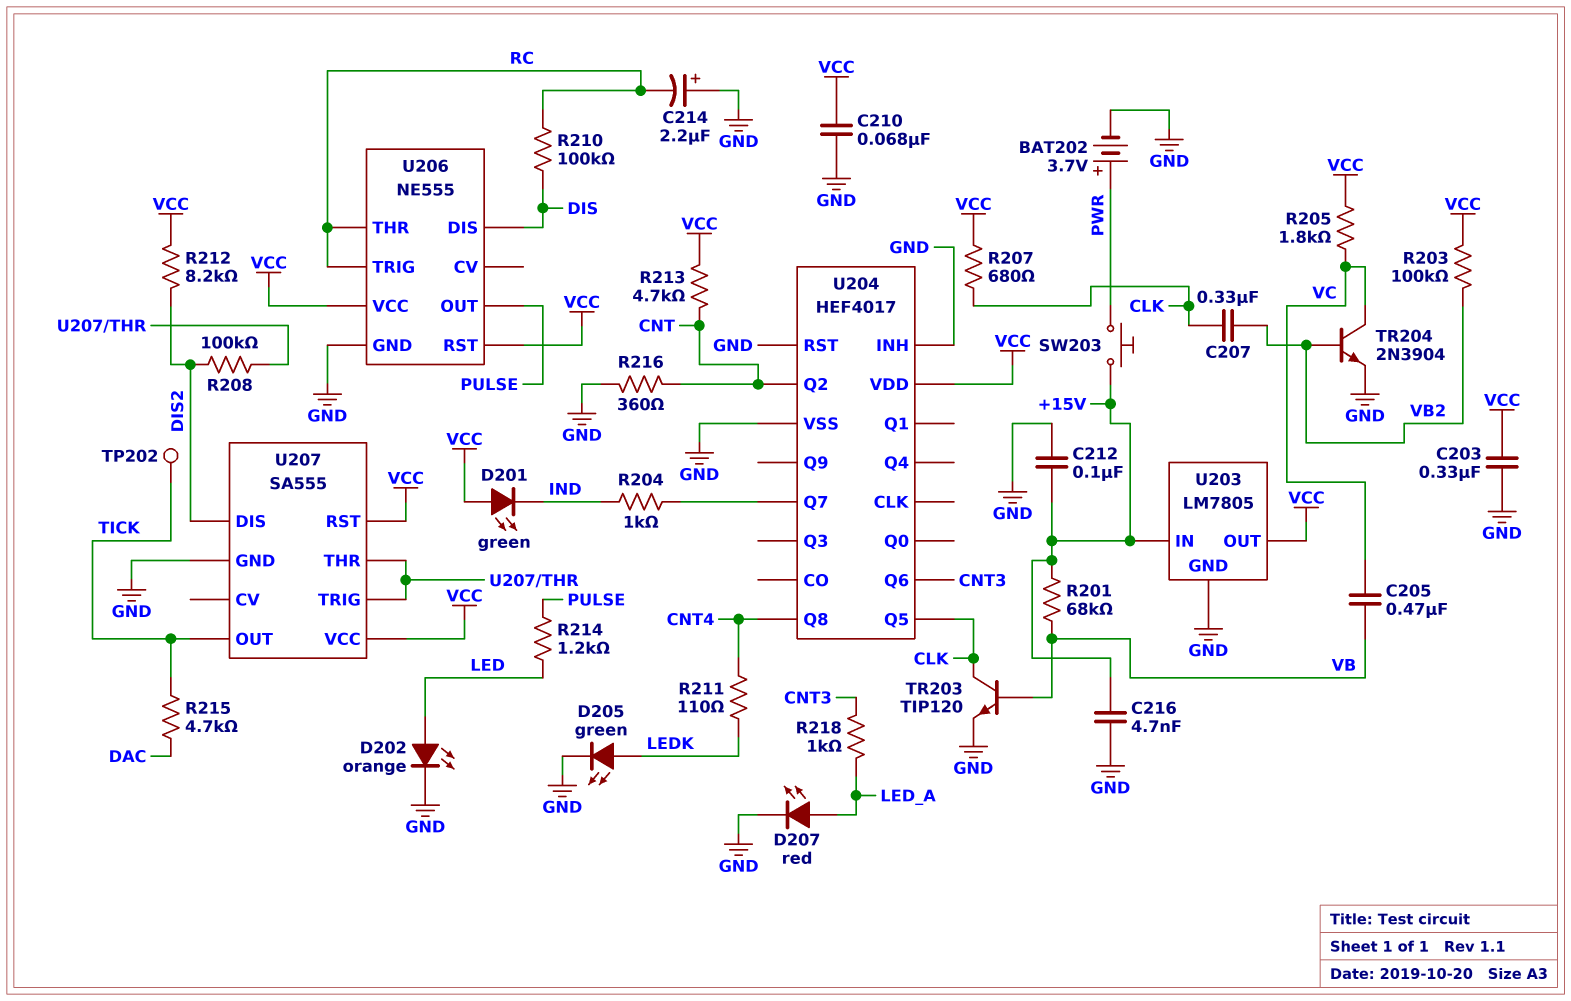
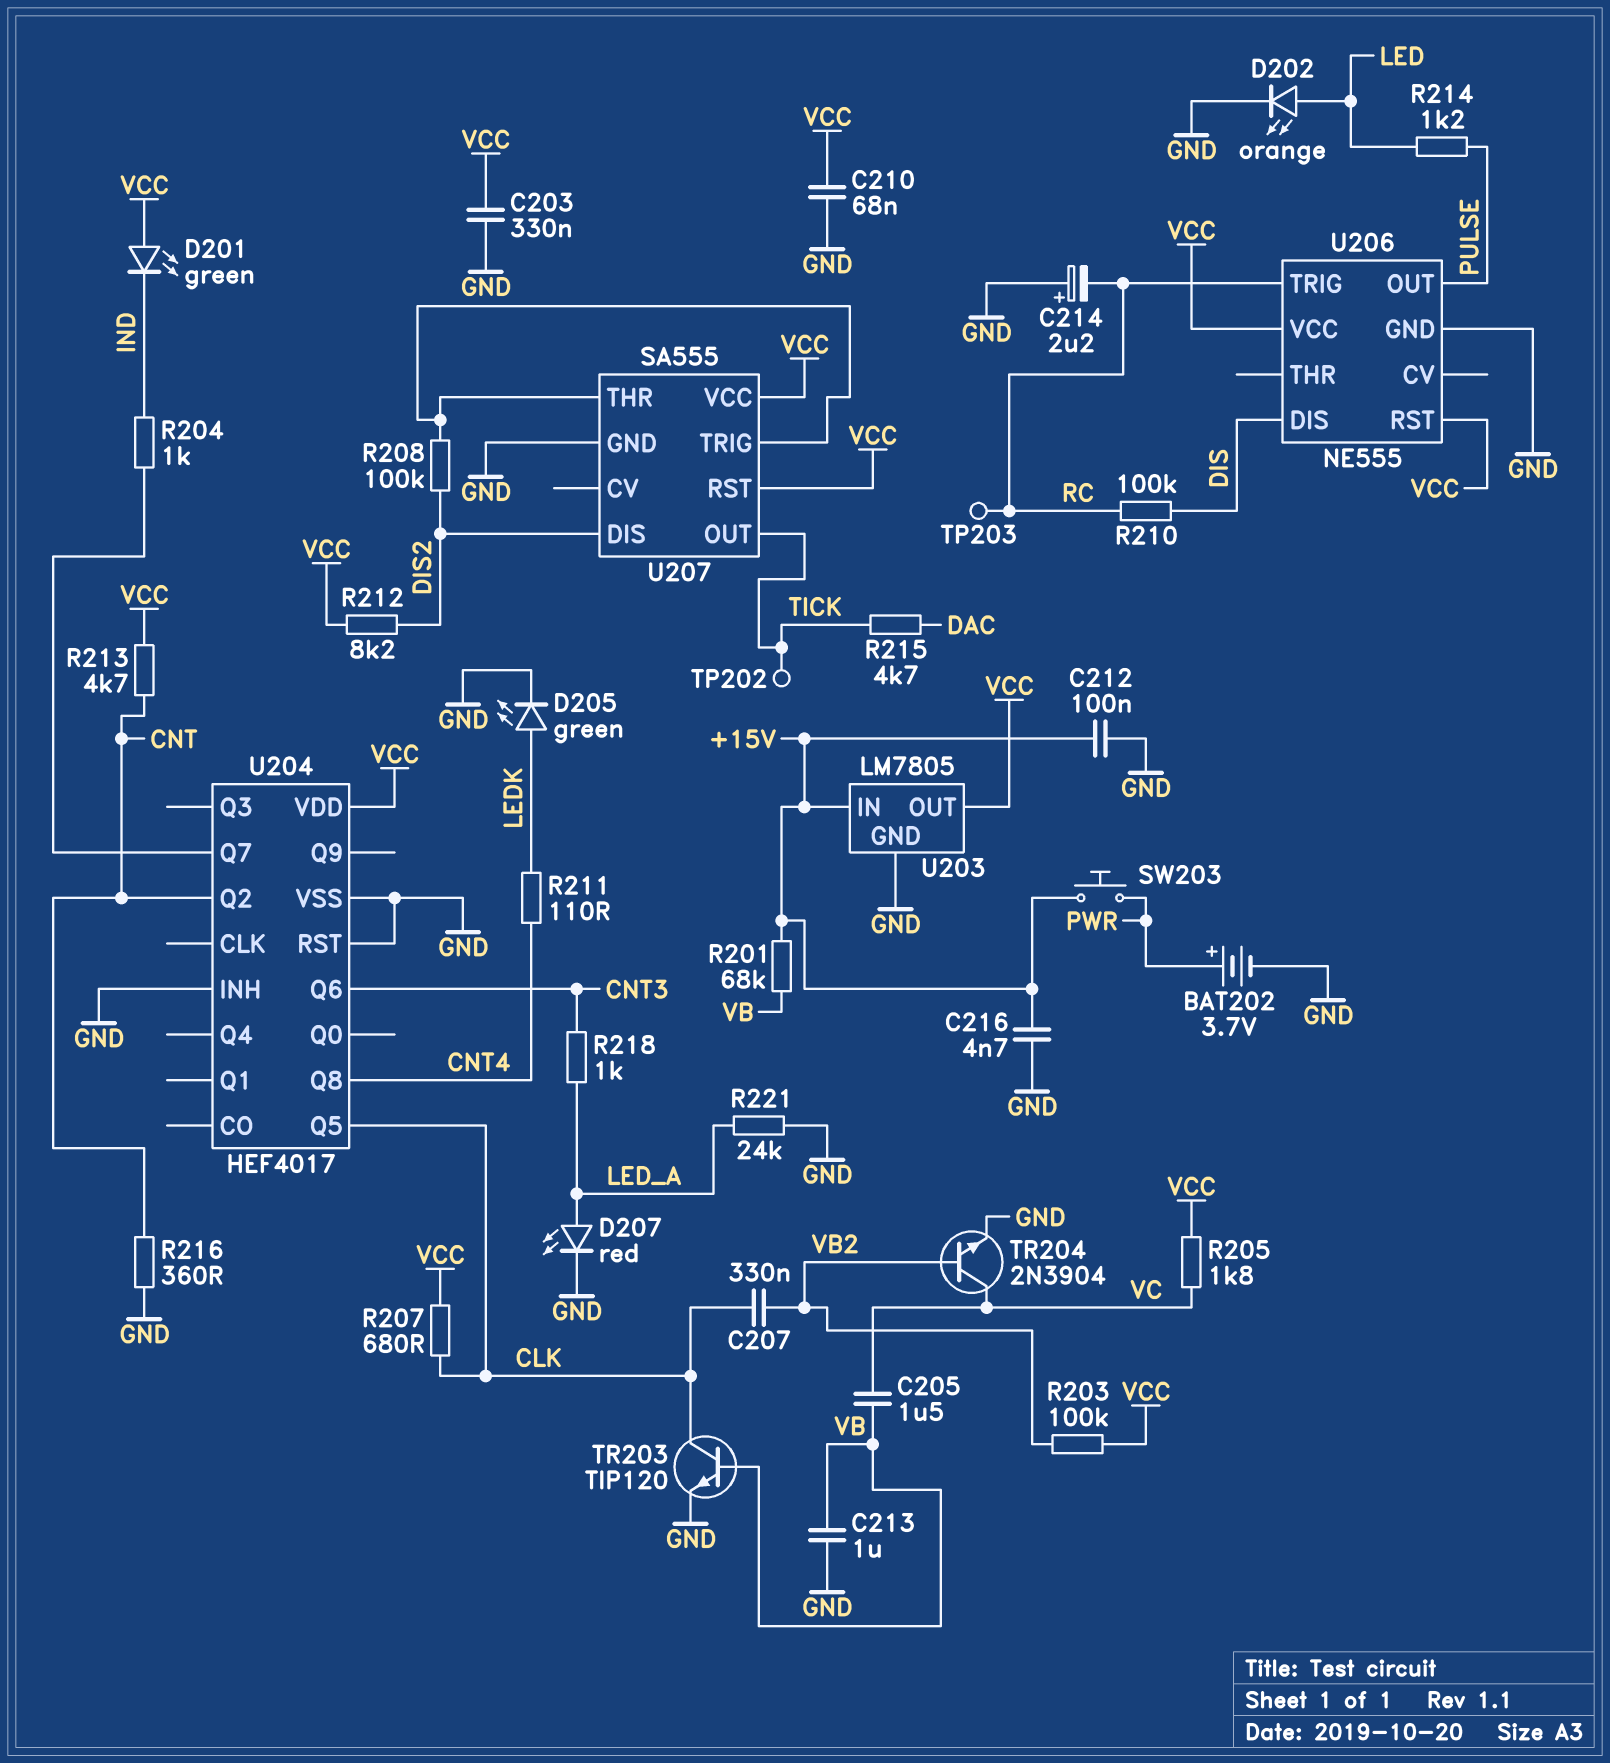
C205: 470nF (VB, VC) -> 1.5uF (VB, VC)
C213: none -> 1uF (GND, VB)
R221: none -> 24k (GND, LED_A)
TP203: none -> test point (RC)
U206 pin THR: RC -> none

